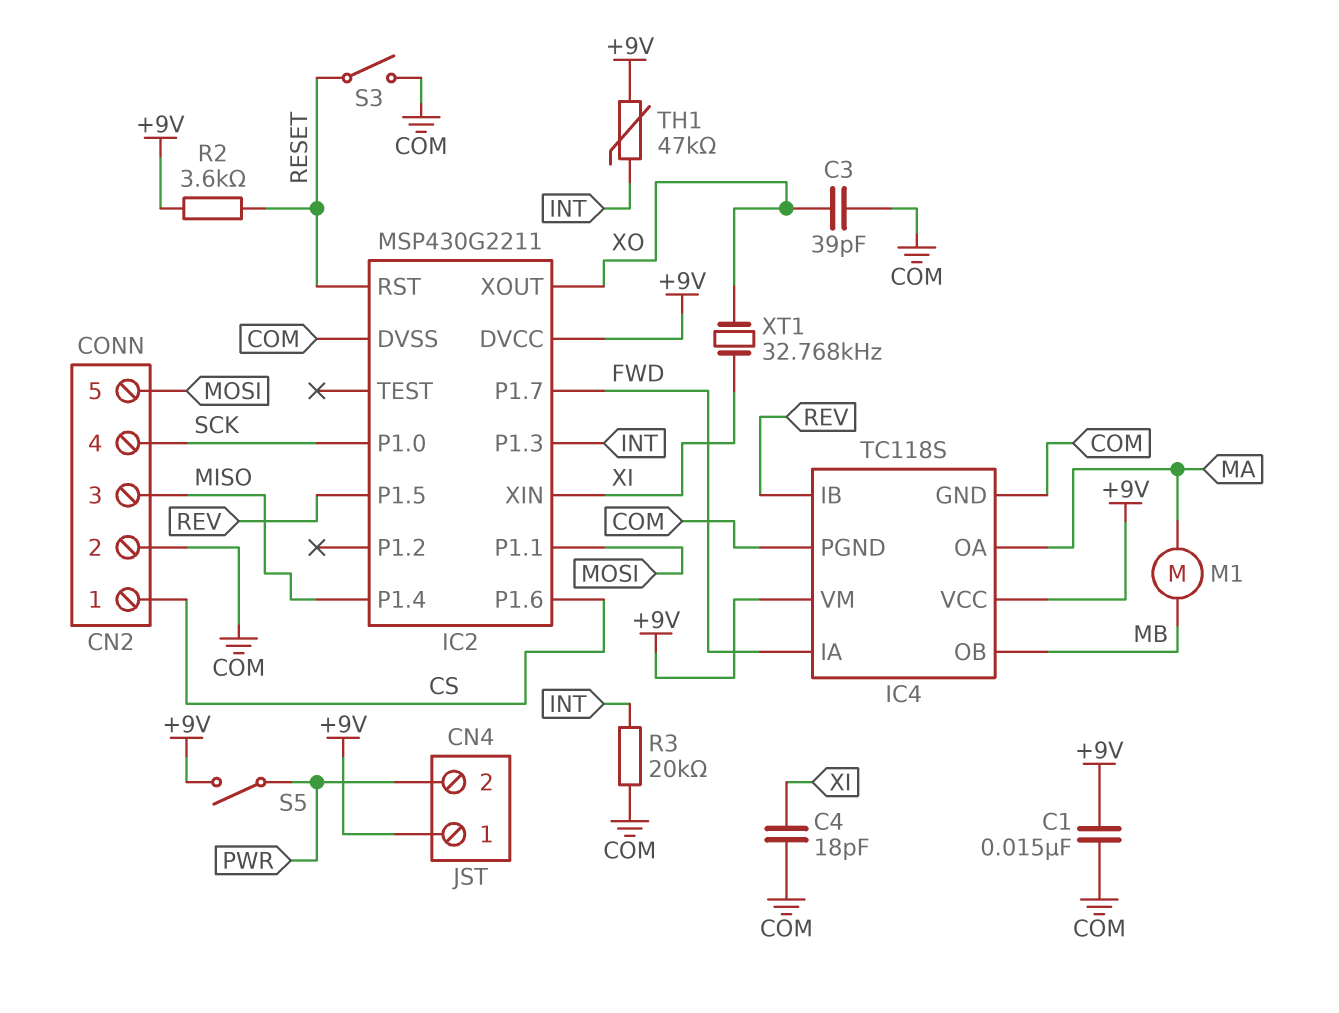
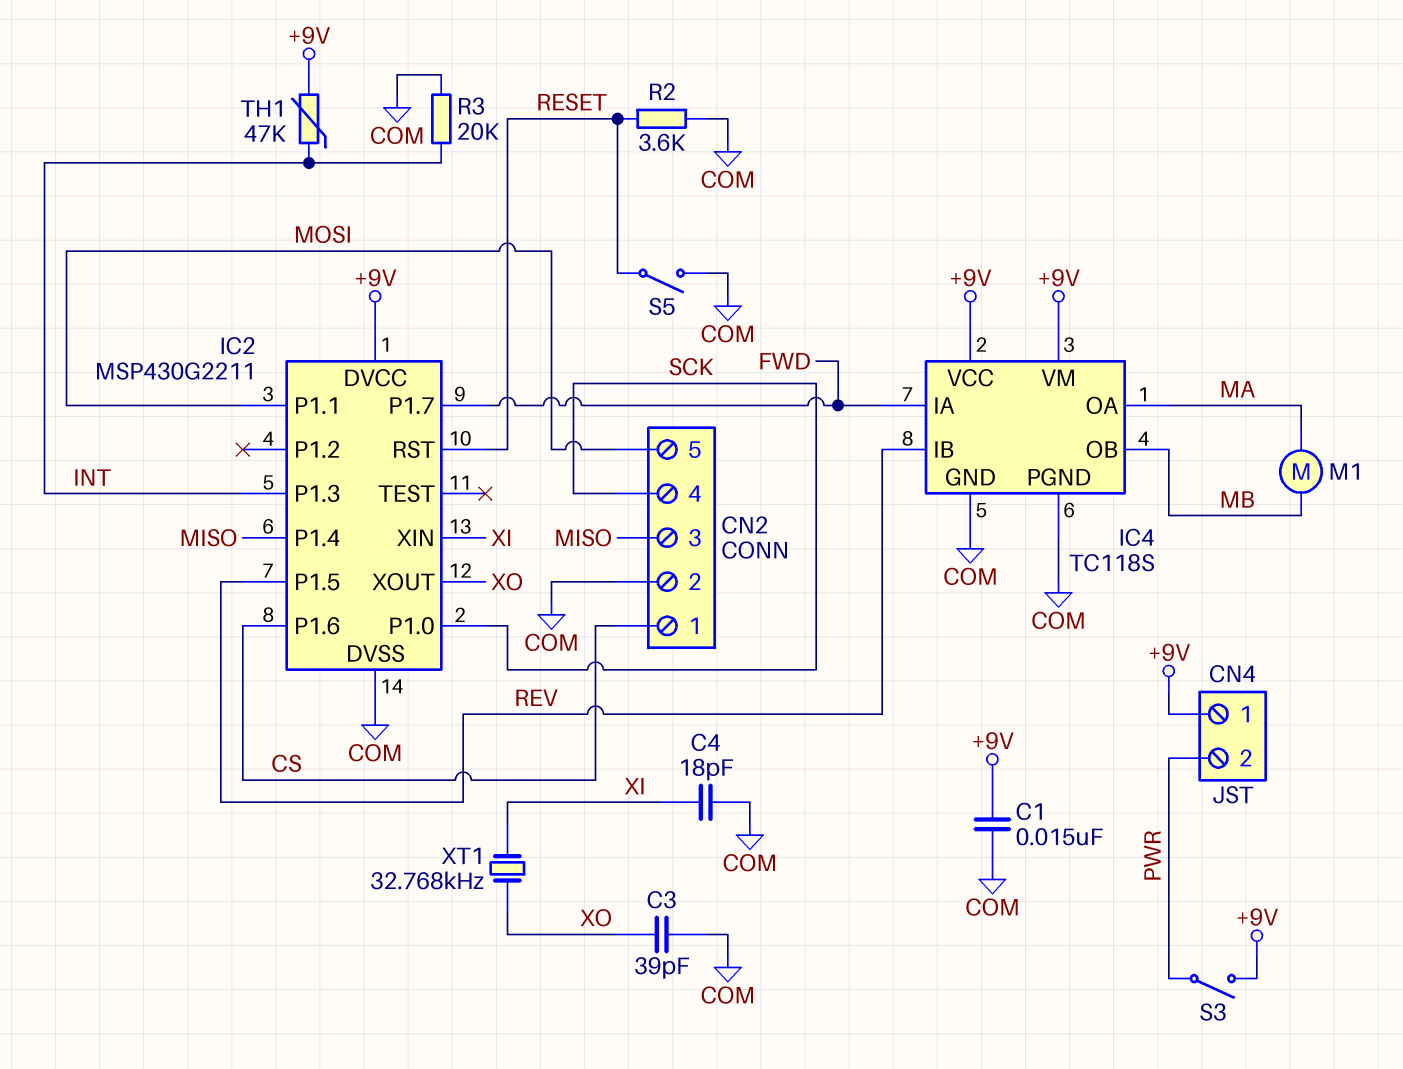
R2: 3.6k (+9V, RESET) -> 3.6k (COM, RESET)
S3: switch (COM, RESET) -> switch (+9V, PWR)
S5: switch (+9V, PWR) -> switch (COM, RESET)

